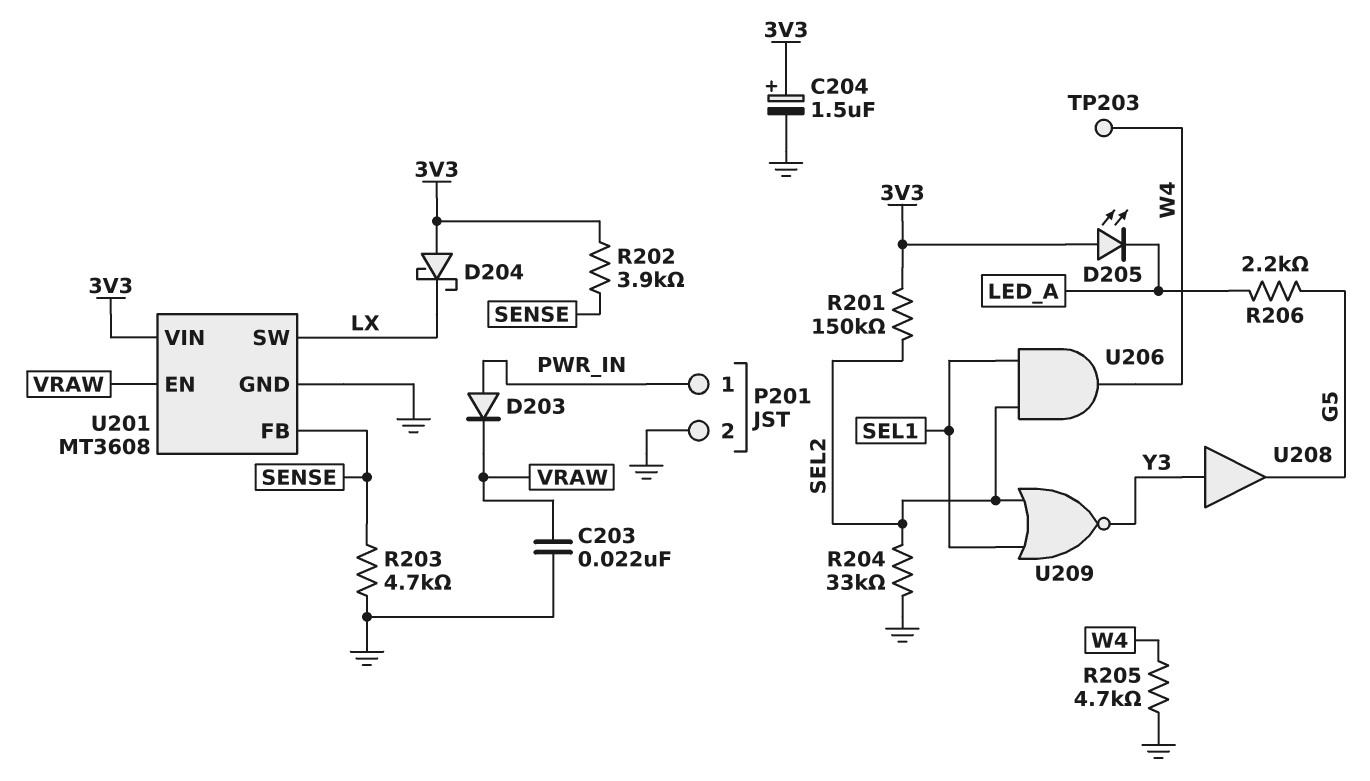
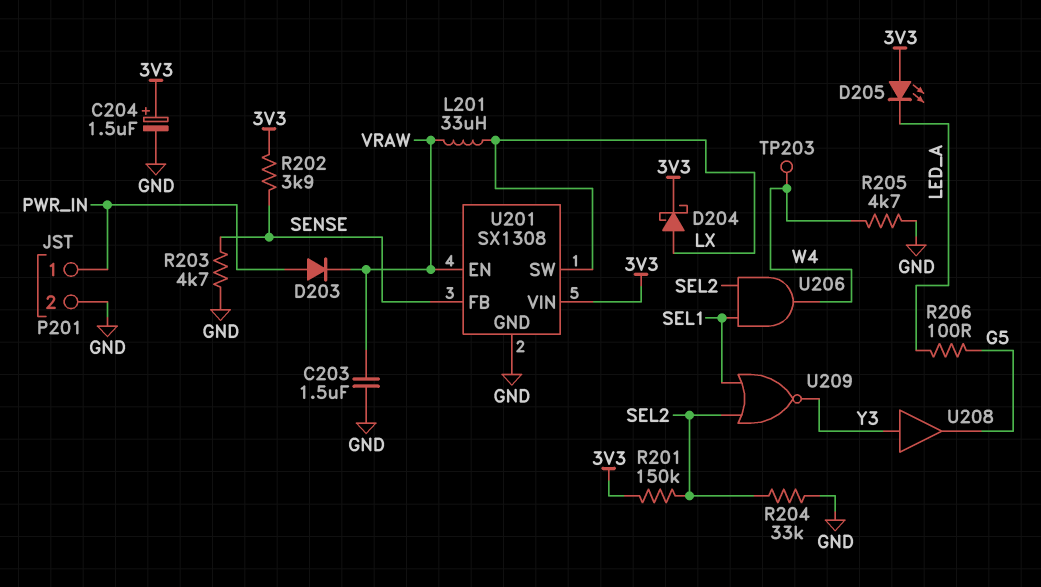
C203: 22nF (GND, VRAW) -> 1.5uF (GND, VRAW)
D204: schottky (A 3V3, K LX) -> schottky (A LX, K 3V3)
L201: none -> 33uH (LX, VRAW)
R206: 2.2k (G5, LED_A) -> 100 (G5, LED_A)
U201: MT3608 -> SX1308

